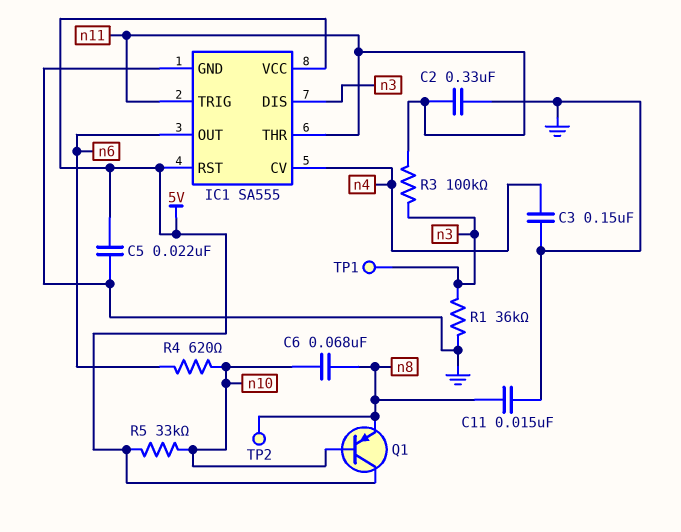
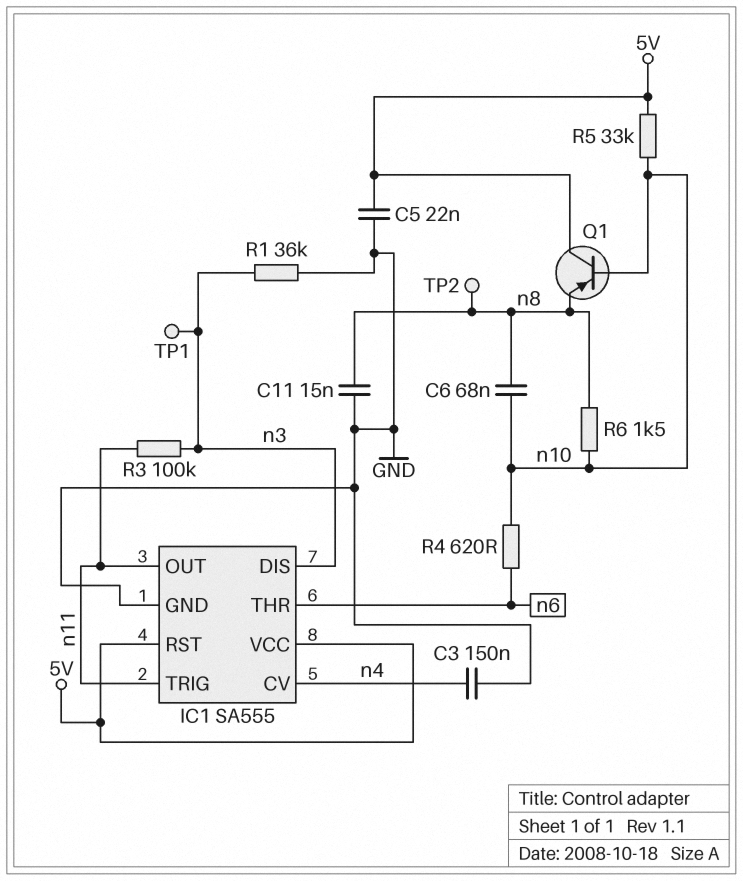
C2: 330nF (GND, n11) -> none
IC1 pin OUT: n6 -> n11
IC1 pin THR: n11 -> n6
R6: none -> 1.5k (n8, n10)

